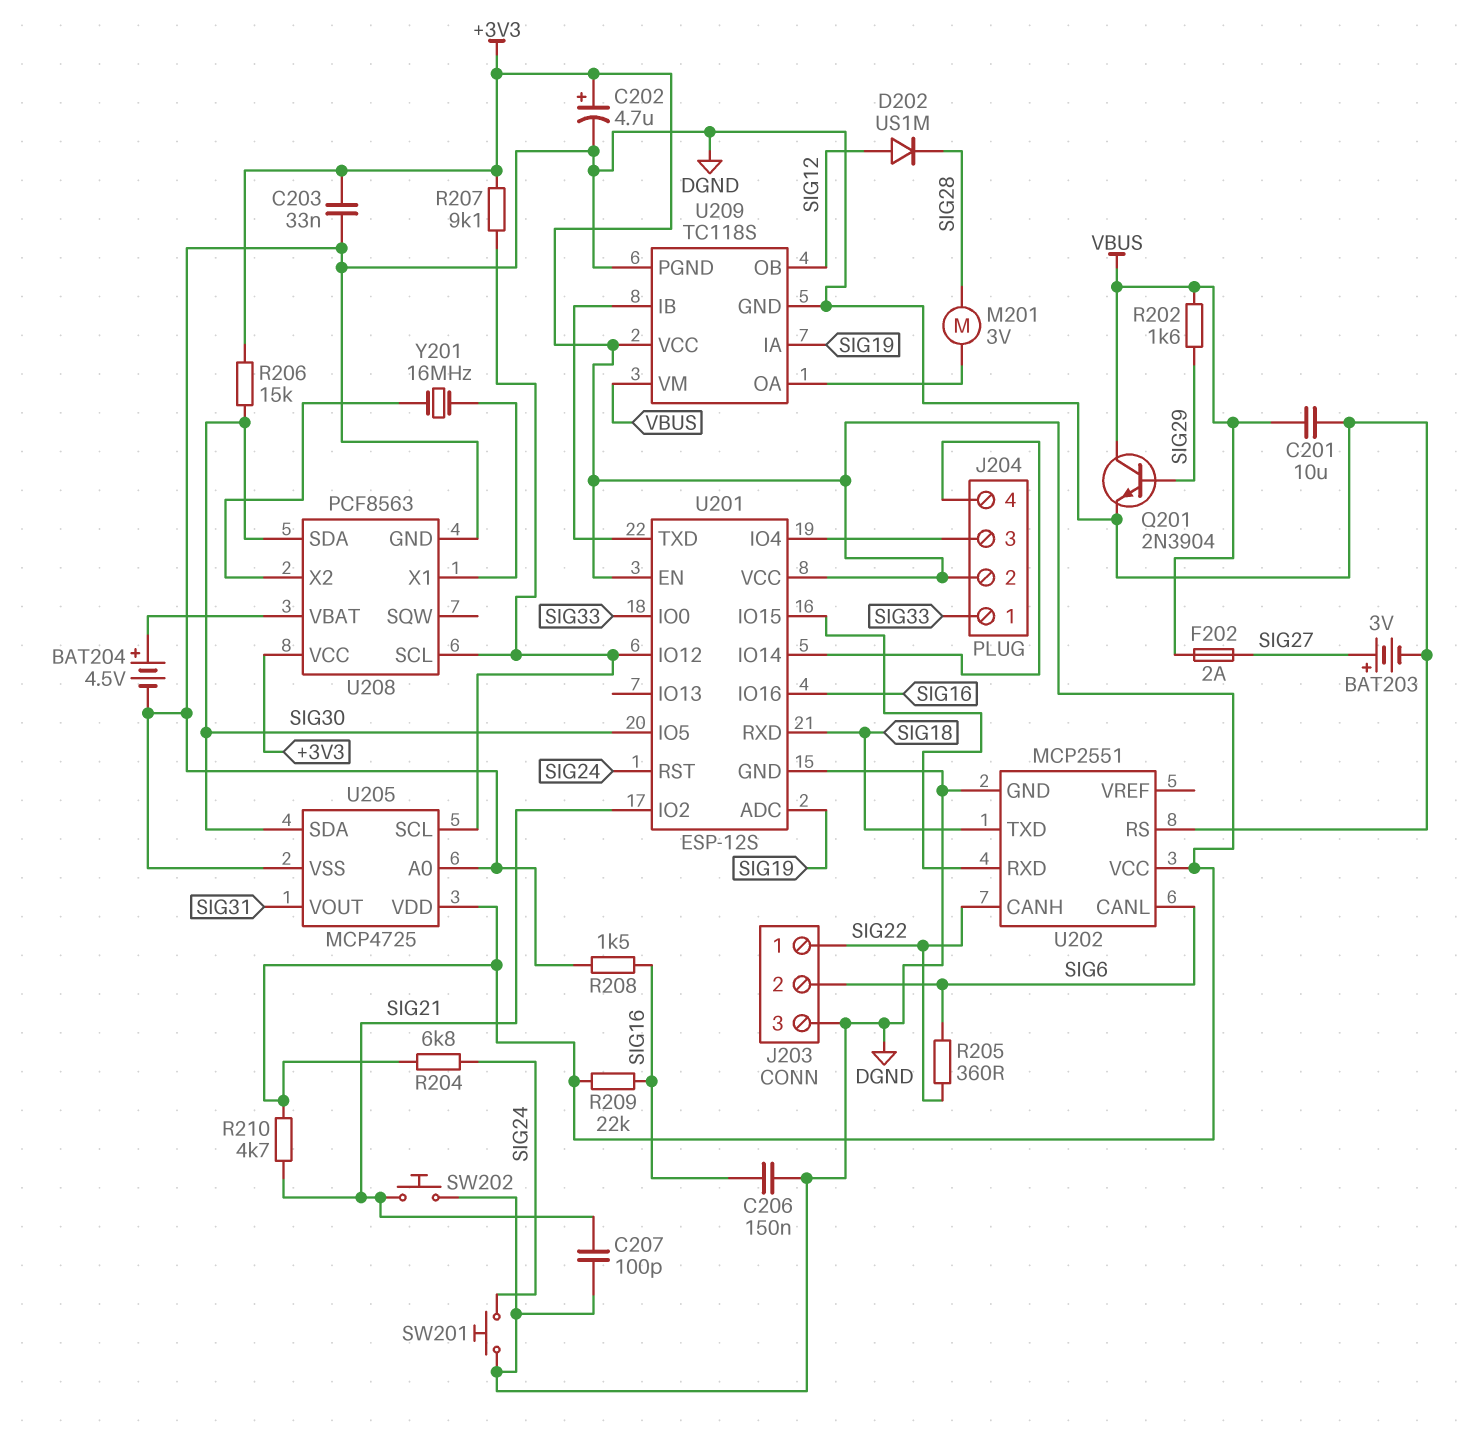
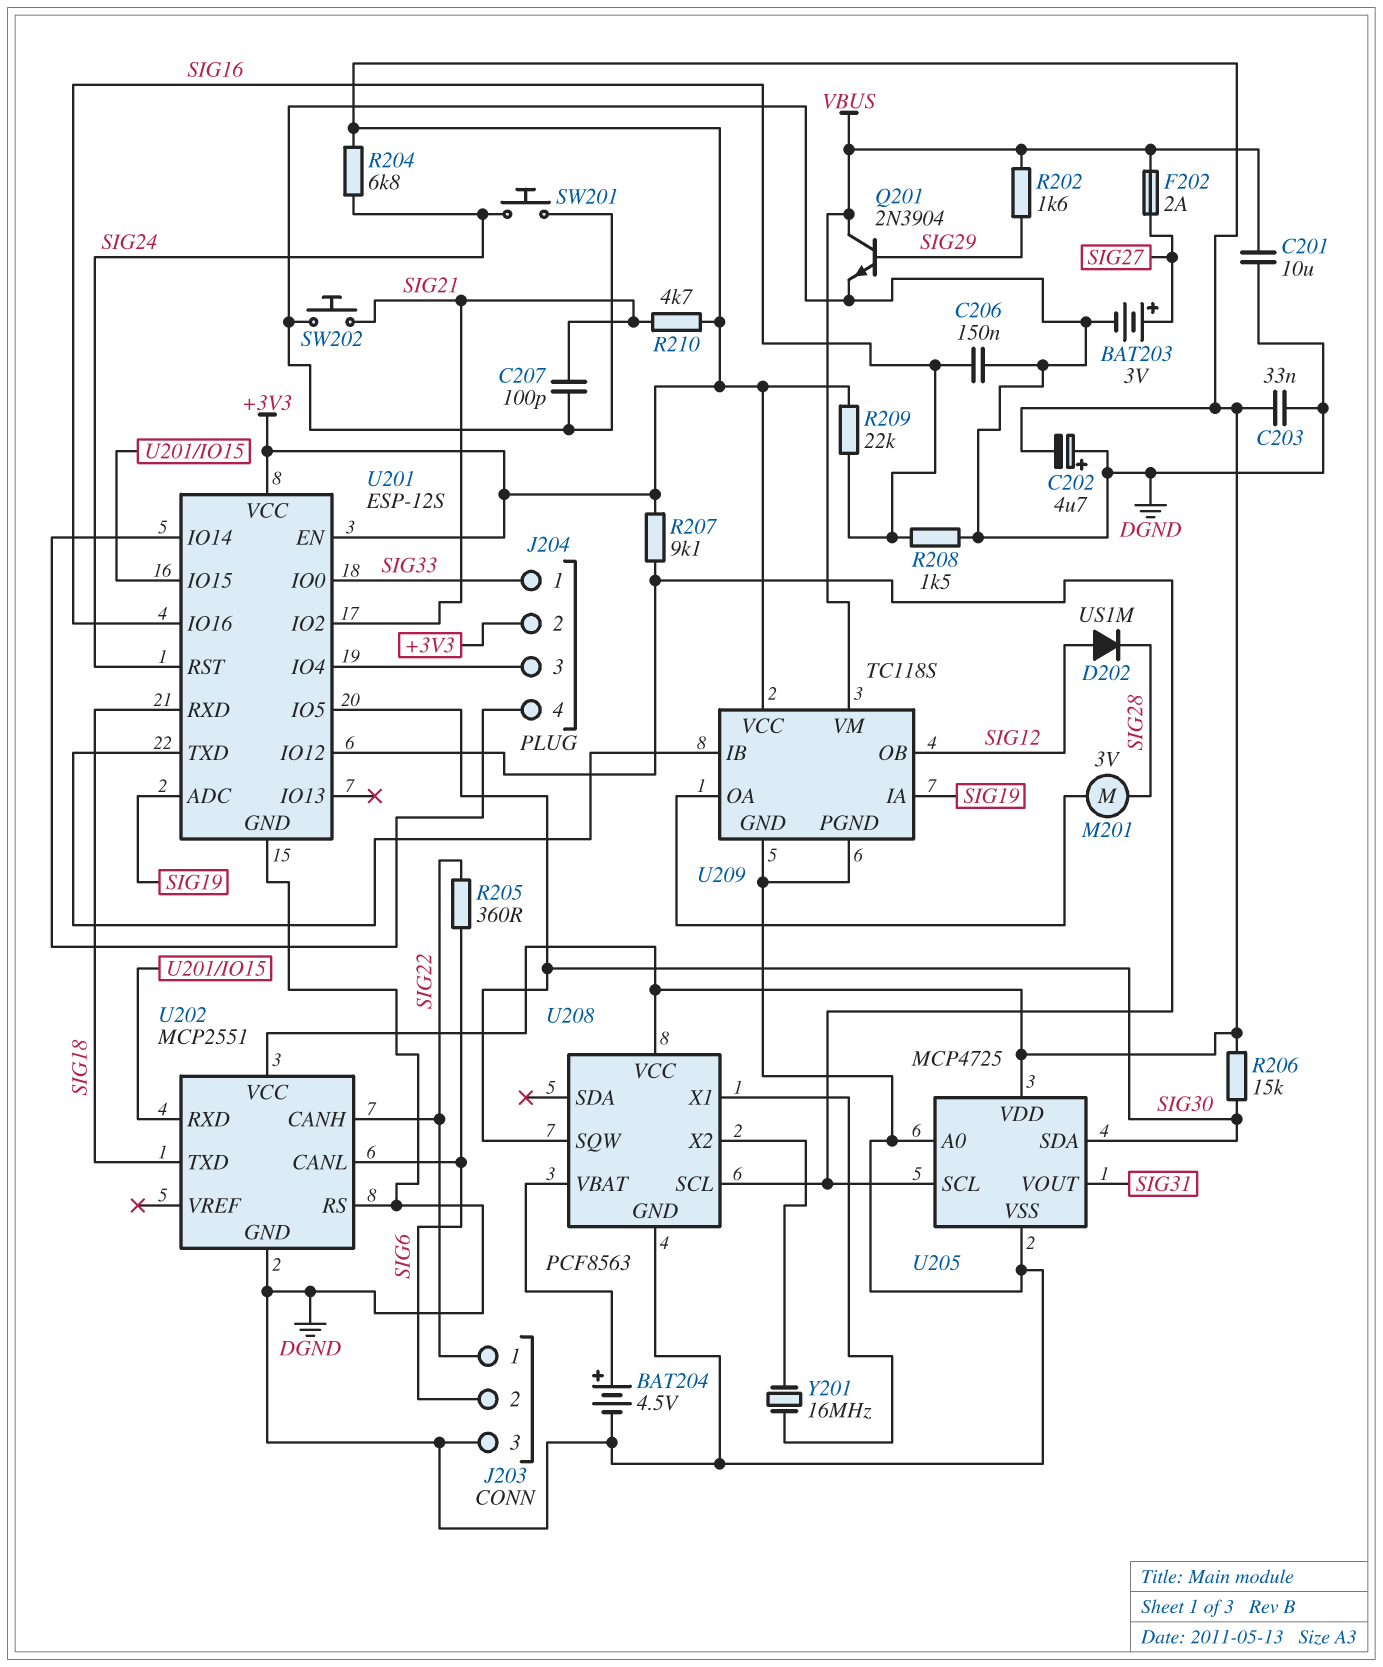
C202: 4.7uF (plus +3V3, minus DGND) -> 4.7uF (plus DGND, minus +3V3)
U208 pin SDA: SIG30 -> none
U208 pin SQW: none -> SIG30

